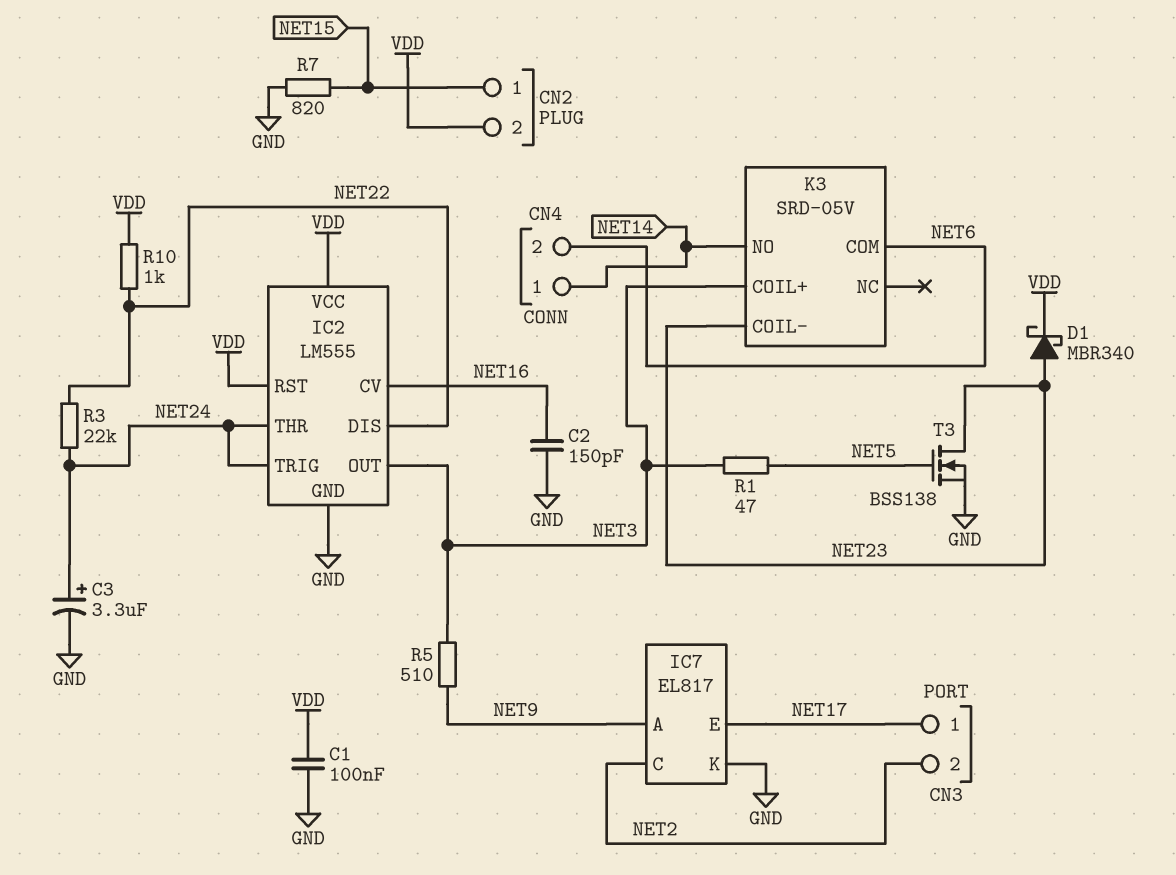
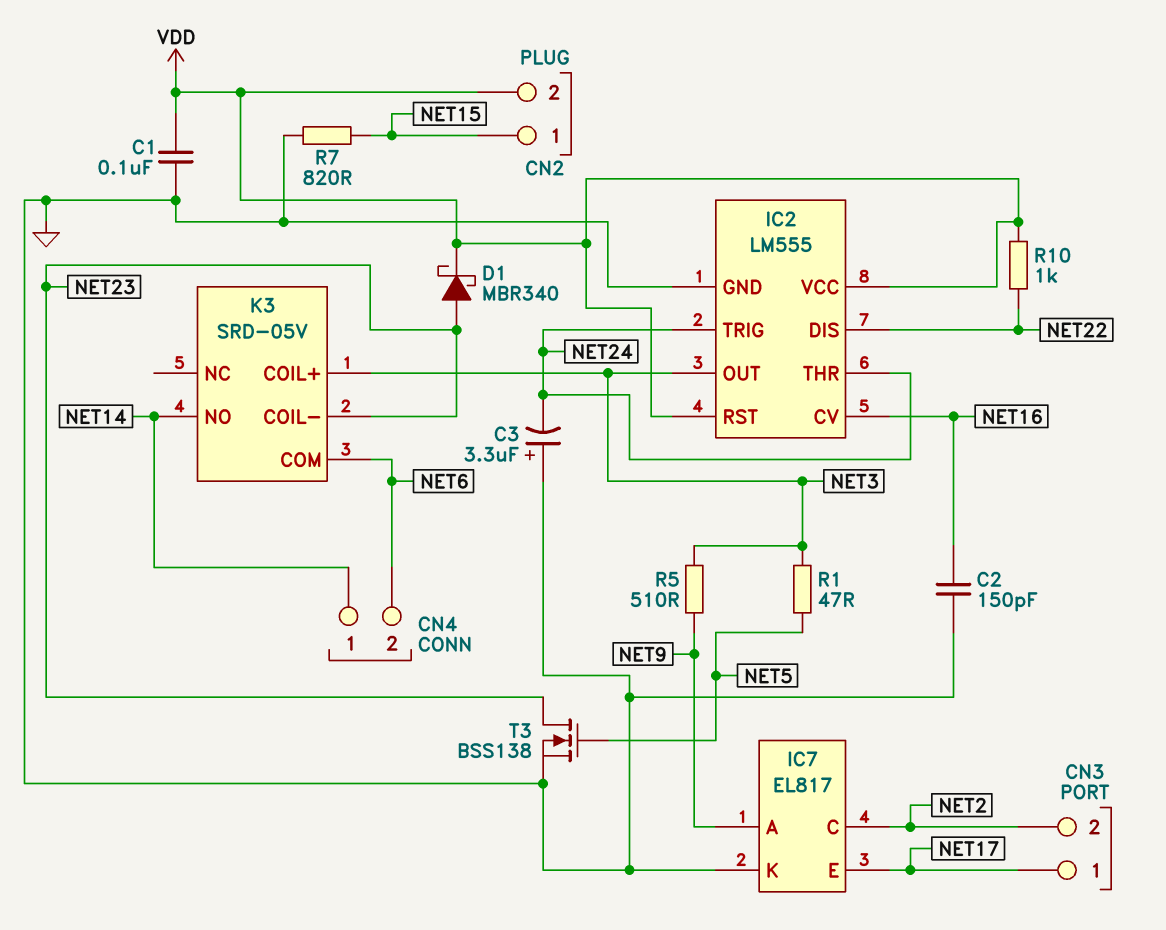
C3: 3.3uF (plus NET24, minus GND) -> 3.3uF (plus GND, minus NET24)
R3: 22k (NET22, NET24) -> none

